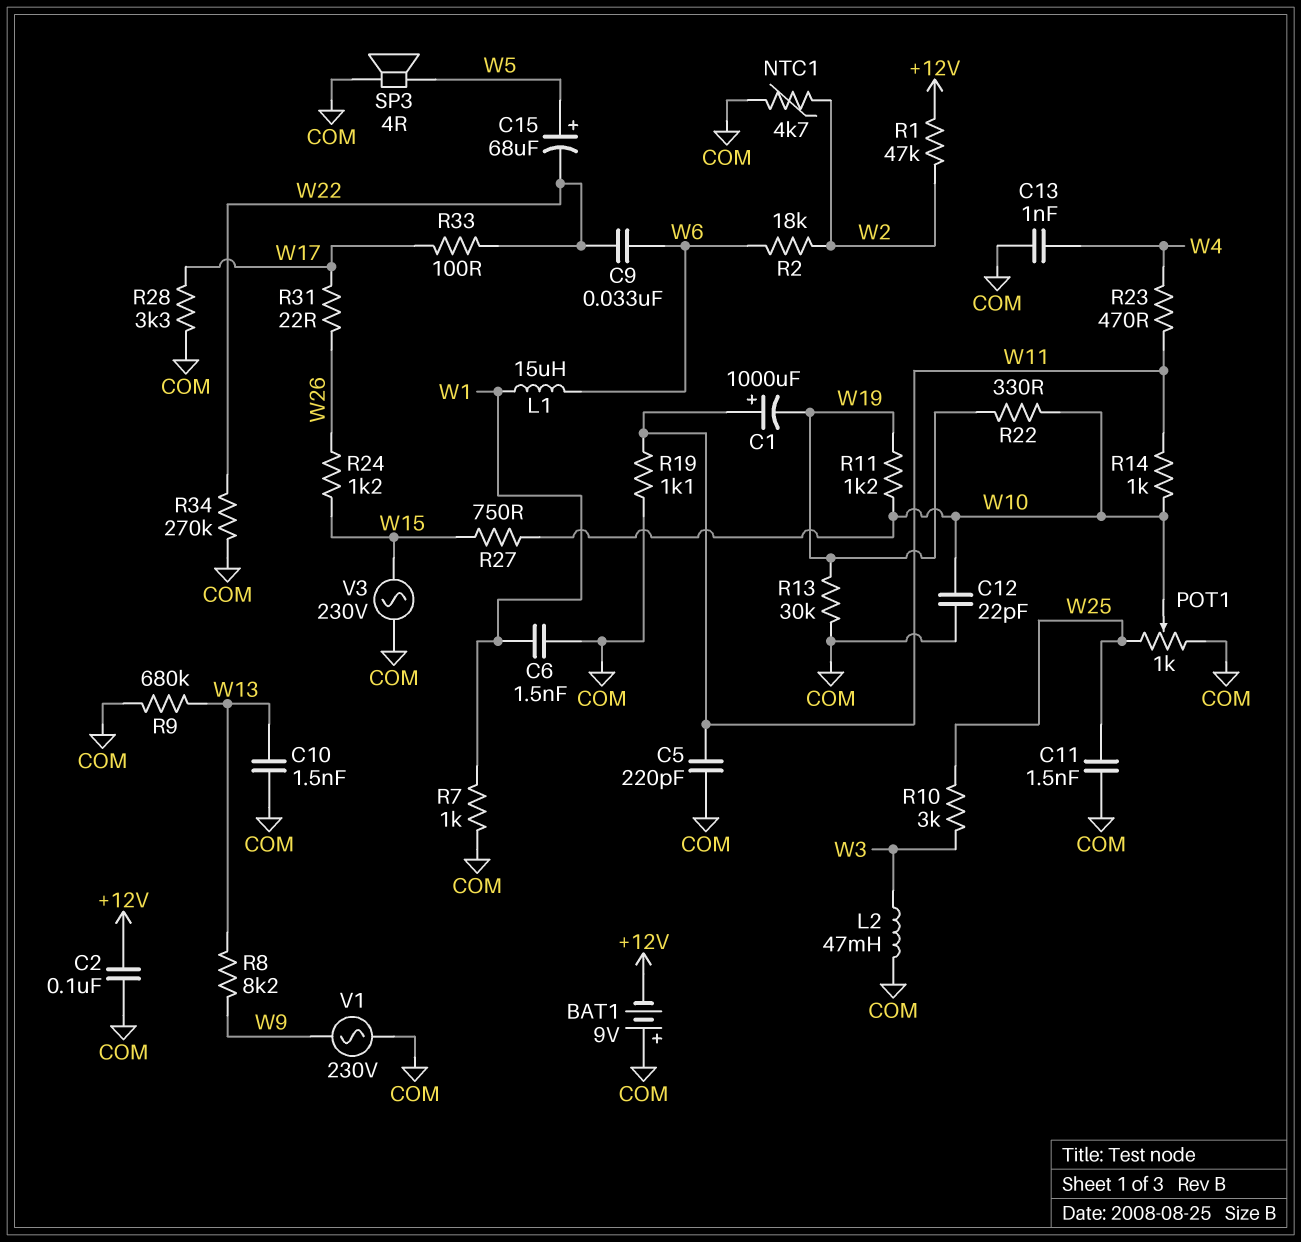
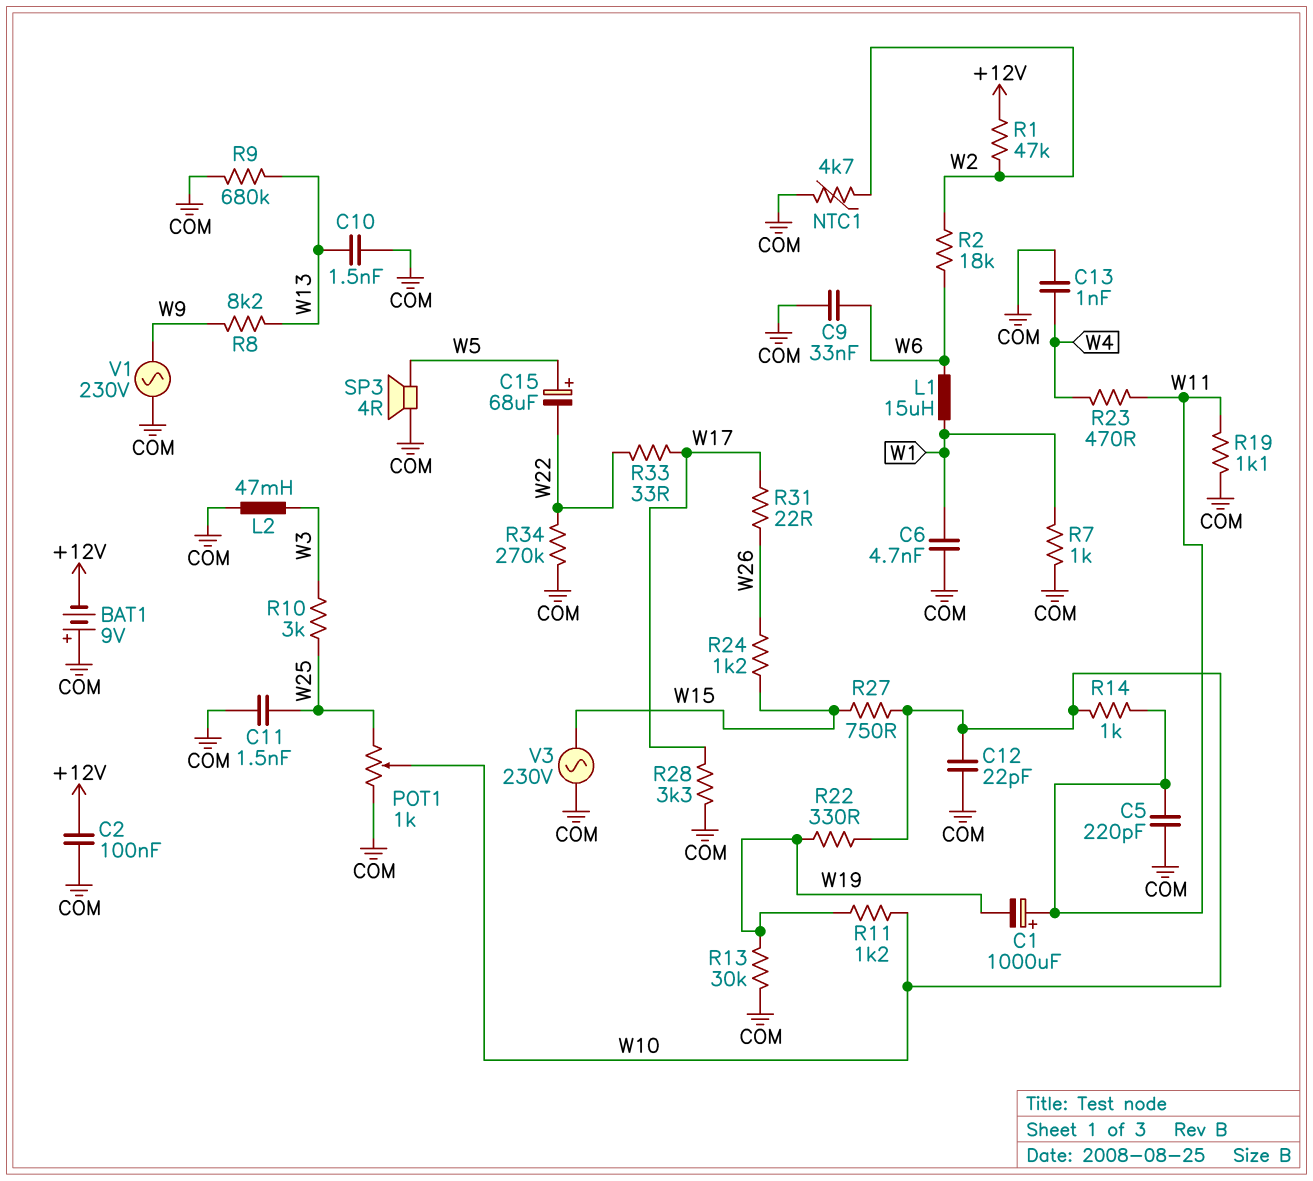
C6: 1.5nF (COM, W1) -> 4.7nF (COM, W1)
C9: 33nF (W6, W22) -> 33nF (COM, W6)
R33: 100 (W17, W22) -> 33 (W17, W22)

